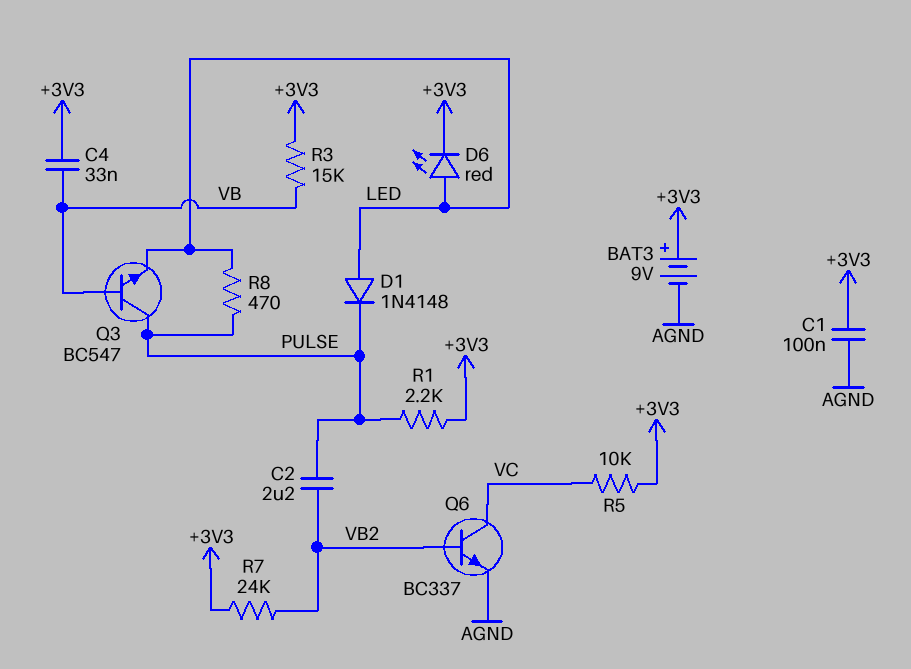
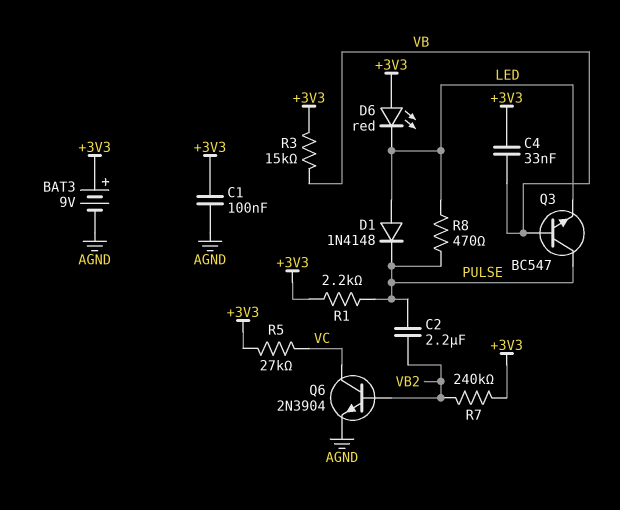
D6: LED red (A LED, K +3V3) -> LED red (A +3V3, K LED)
Q6: NPN BC337 (B VB2, C VC, E AGND) -> NPN 2N3904 (B VB2, C VC, E AGND)
R5: 10k (+3V3, VC) -> 27k (+3V3, VC)
R7: 24k (+3V3, VB2) -> 240k (+3V3, VB2)

